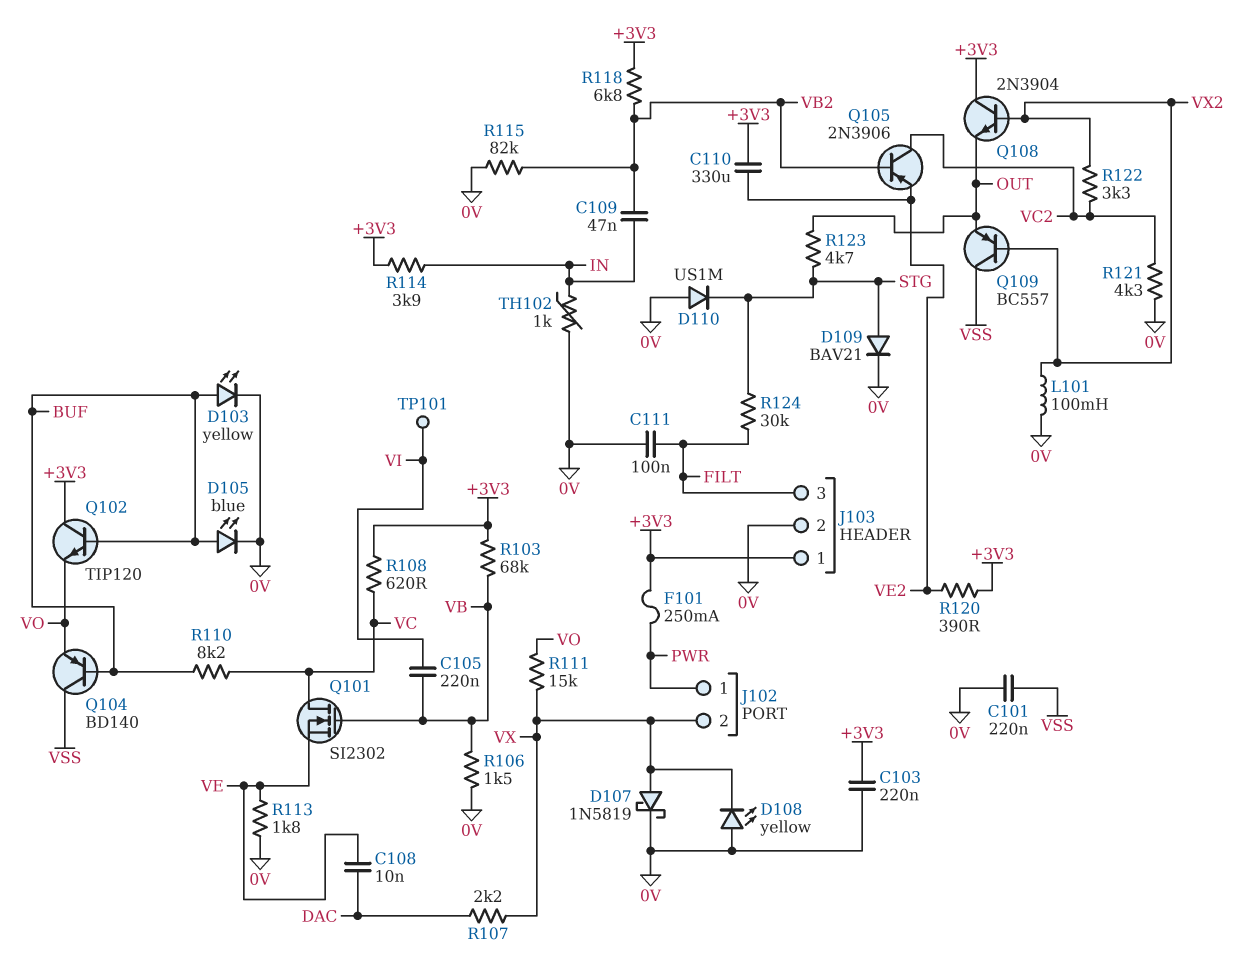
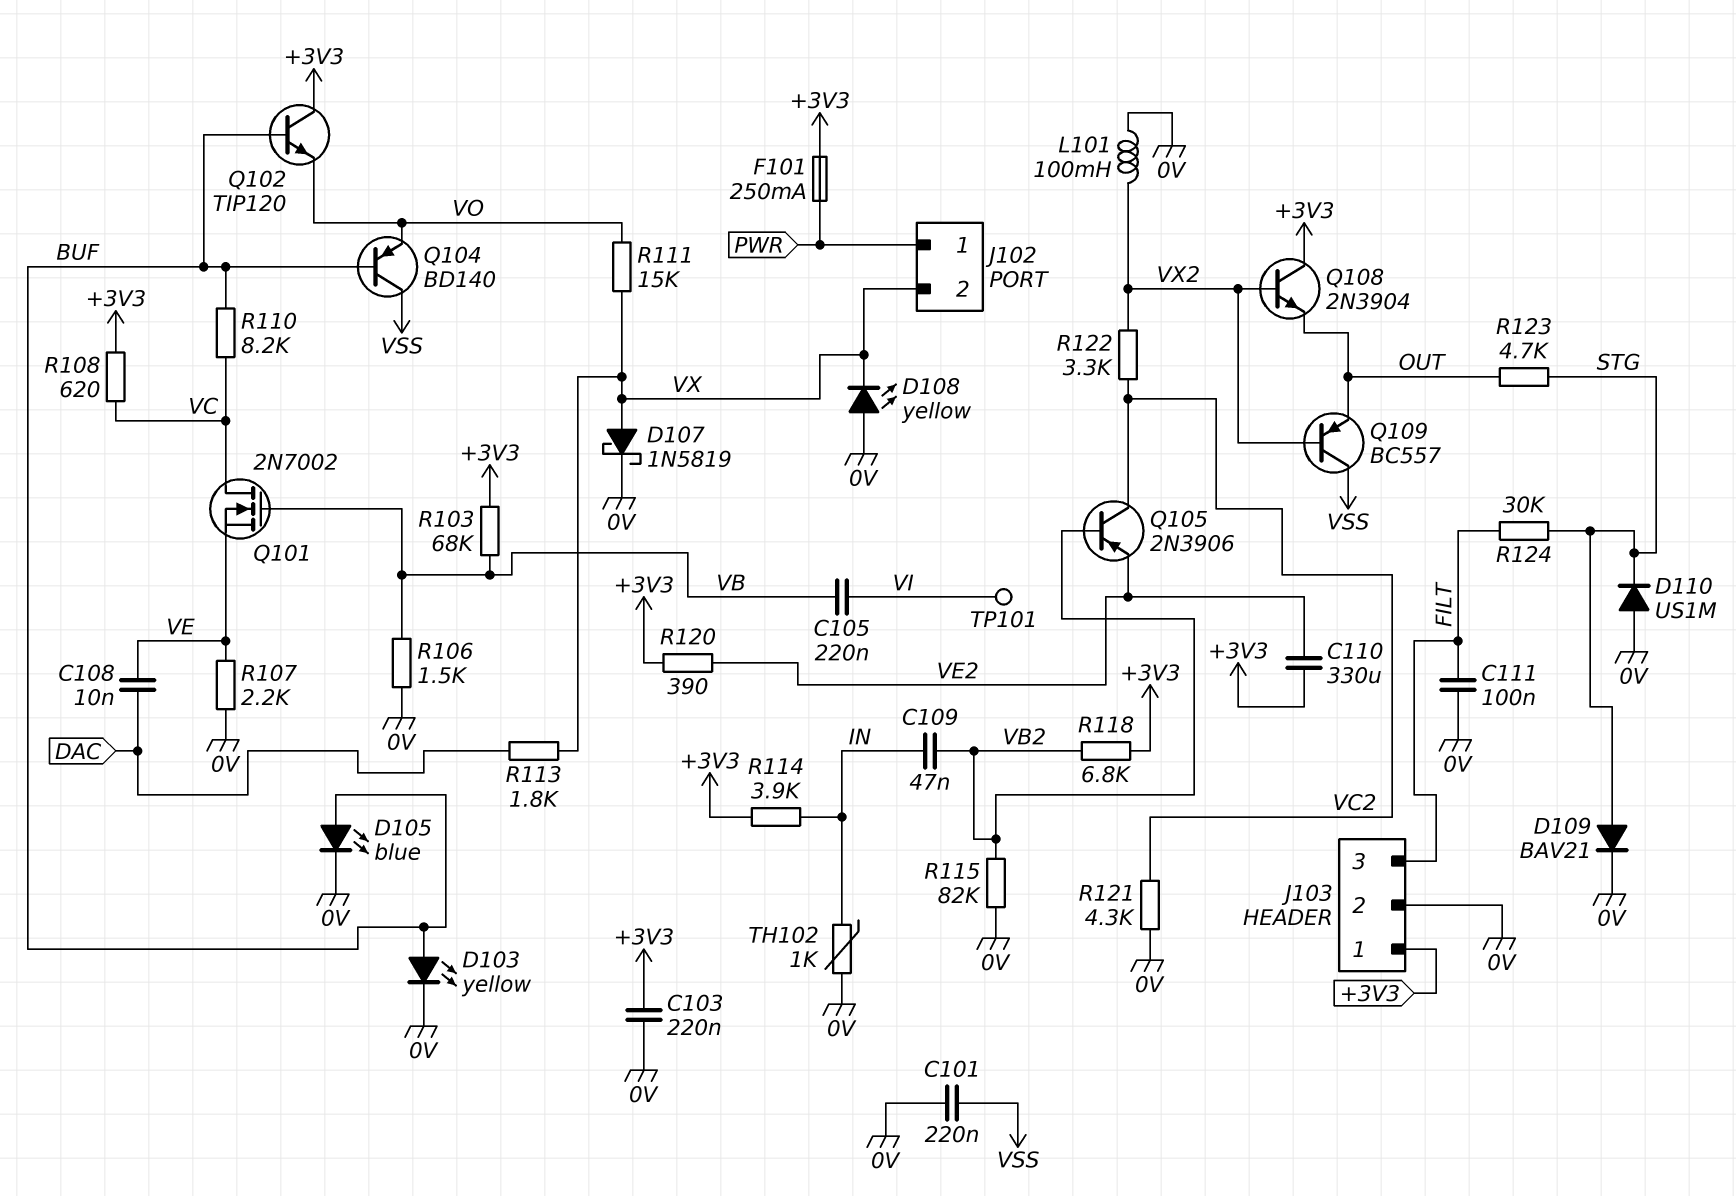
Q101: NMOS SI2302 (G VB, D VC, S VE) -> NMOS 2N7002 (G VB, D VC, S VE)
R107: 2.2k (DAC, VX) -> 2.2k (0V, VE)
R113: 1.8k (0V, VE) -> 1.8k (DAC, VX)

